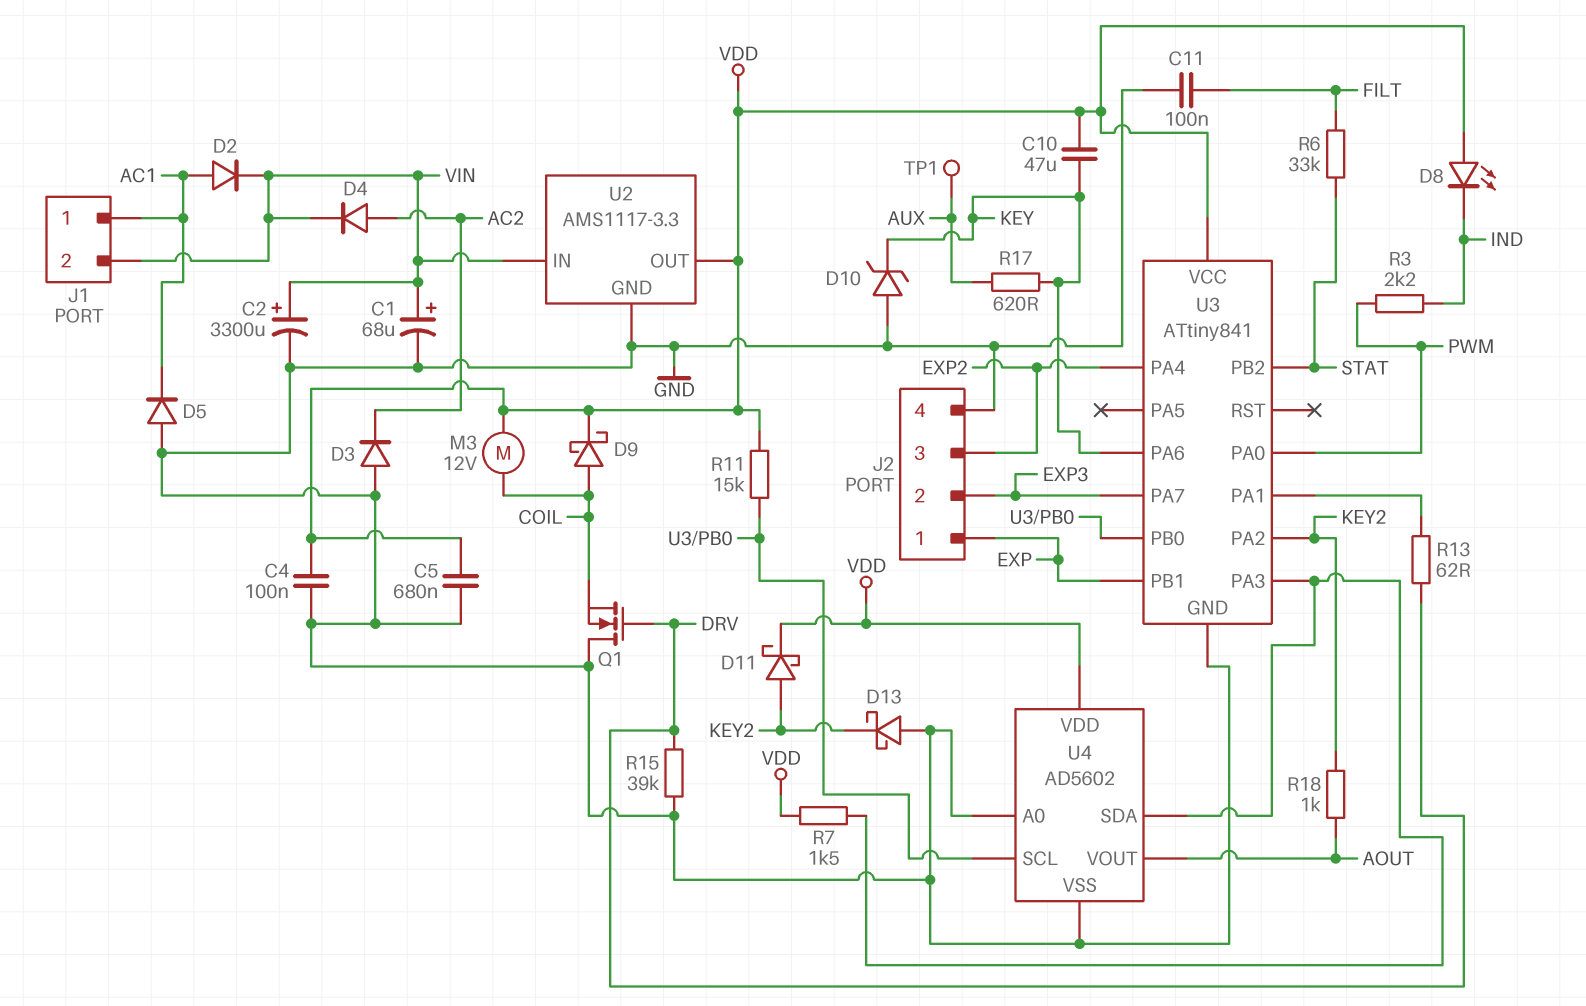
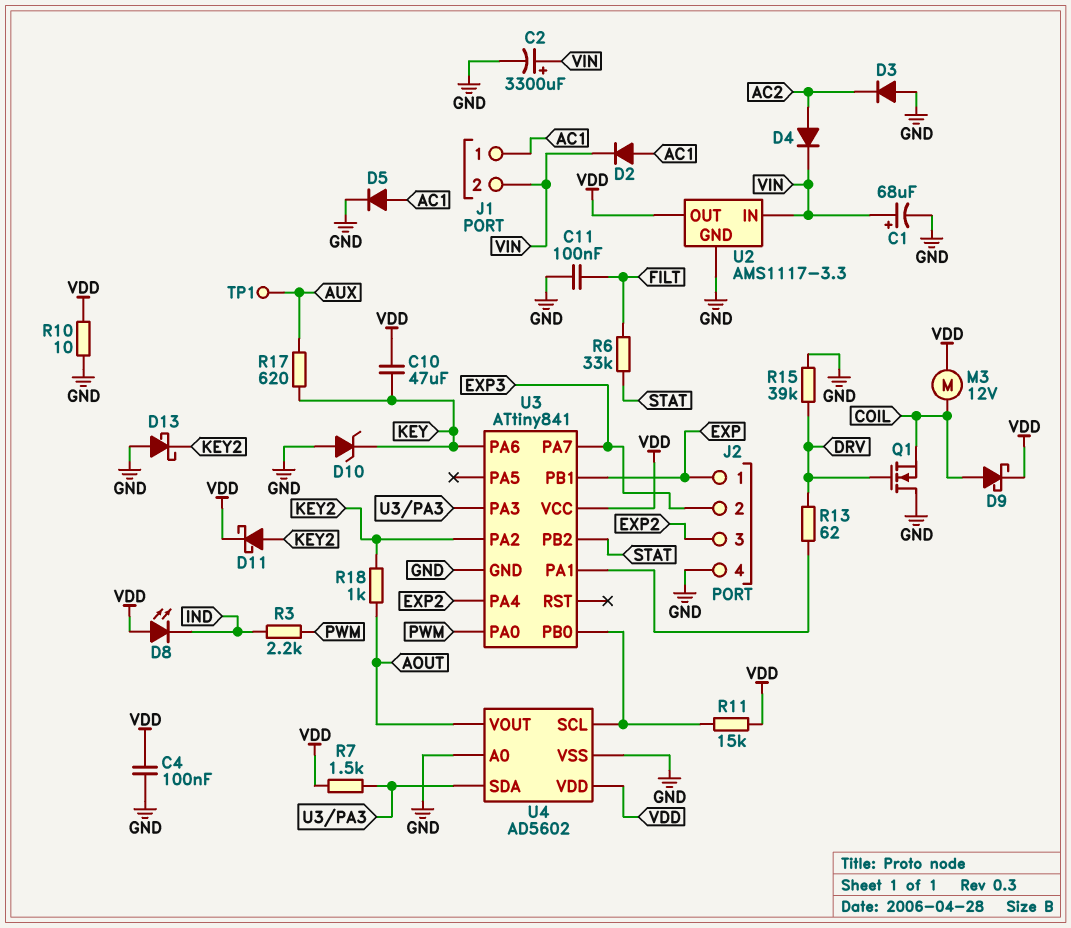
C5: 680nF (GND, VDD) -> none
D5: diode (A GND, K AC1) -> diode (A AC1, K GND)
R10: none -> 10 (GND, VDD)

